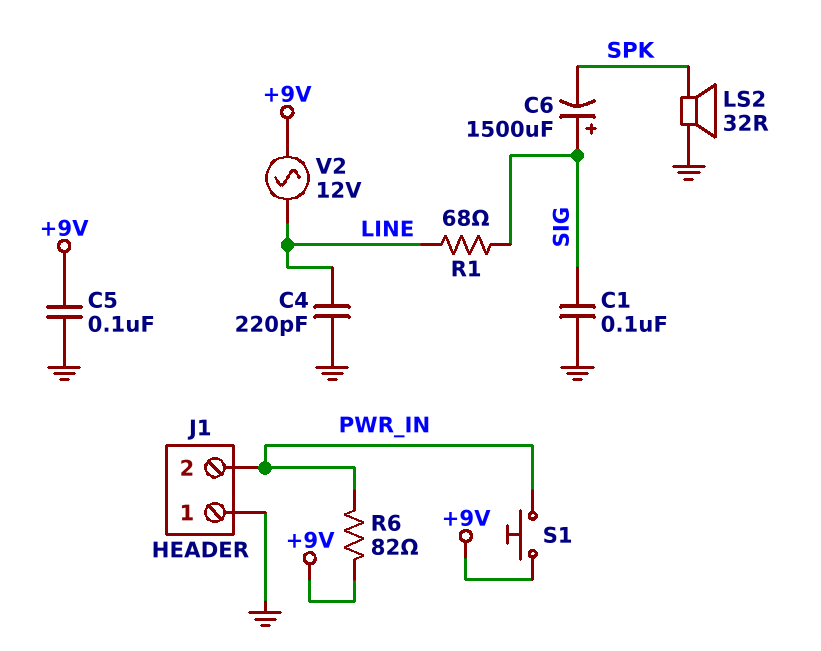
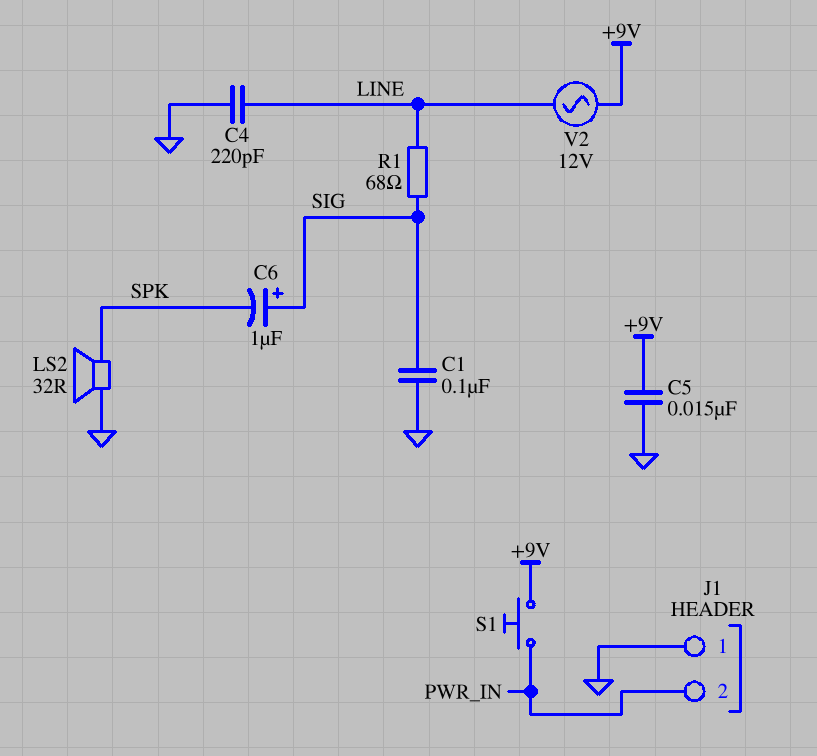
C5: 100nF (+9V, GND) -> 15nF (+9V, GND)
C6: 1500uF (plus SIG, minus SPK) -> 1uF (plus SIG, minus SPK)
R6: 82 (+9V, PWR_IN) -> none

